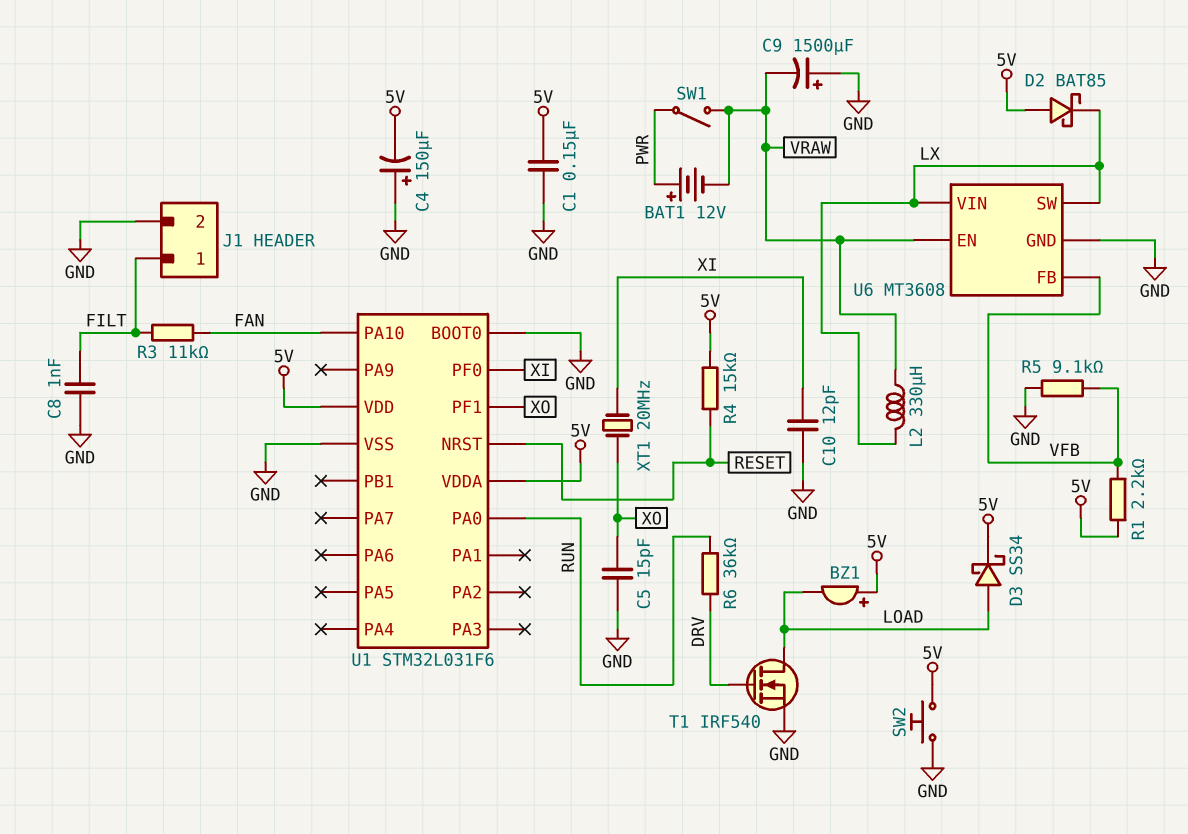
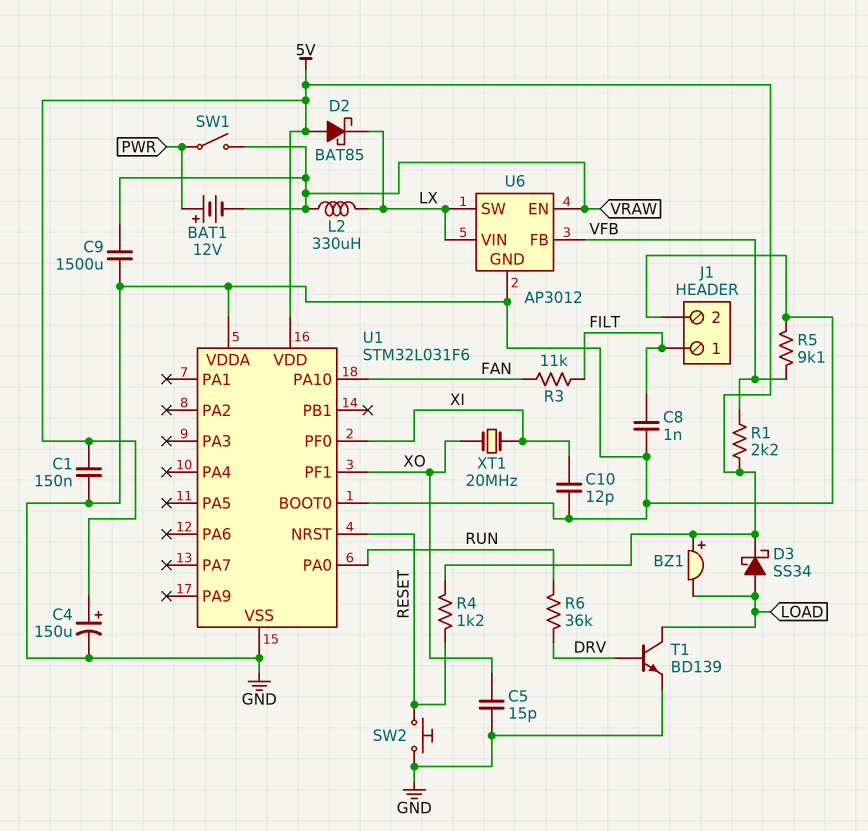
C4: 150uF (plus GND, minus 5V) -> 150uF (plus 5V, minus GND)
C9: 1500uF (plus GND, minus VRAW) -> 1500uF (GND, VRAW)
R4: 15k (5V, RESET) -> 1.2k (5V, RESET)
SW2: button (5V, GND) -> button (GND, RESET)
T1: NMOS IRF540 (G DRV, D LOAD, S GND) -> NPN BD139 (B DRV, C LOAD, E GND)
U1 pin VDDA: 5V -> GND
U6: MT3608 -> AP3012

